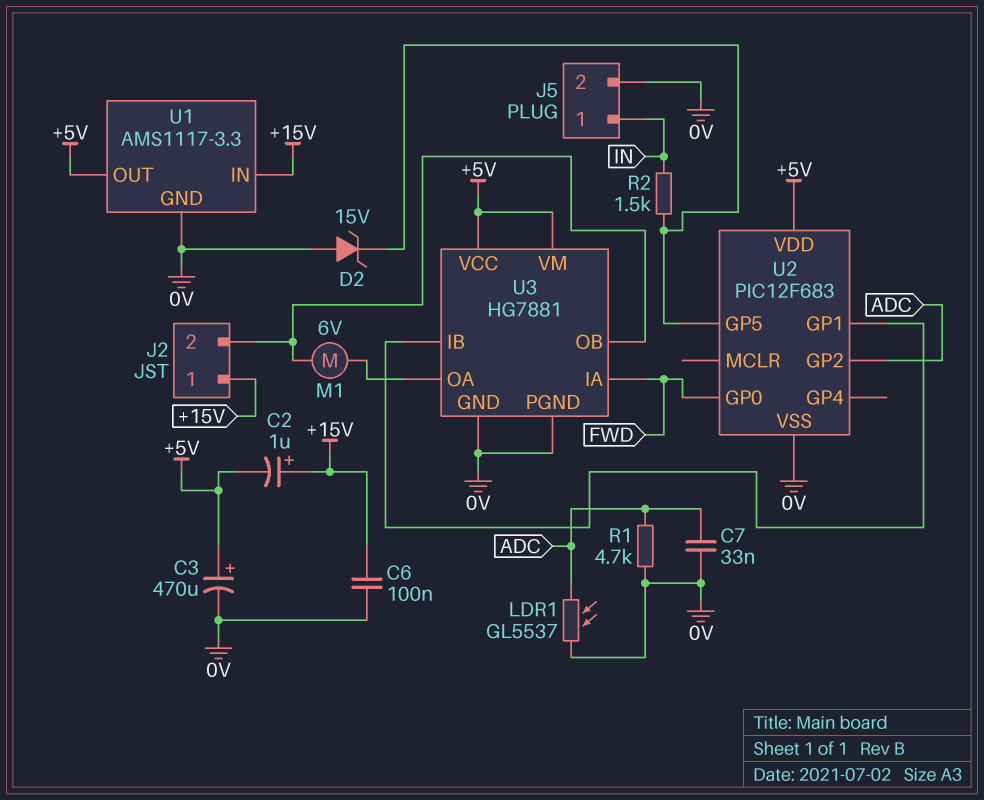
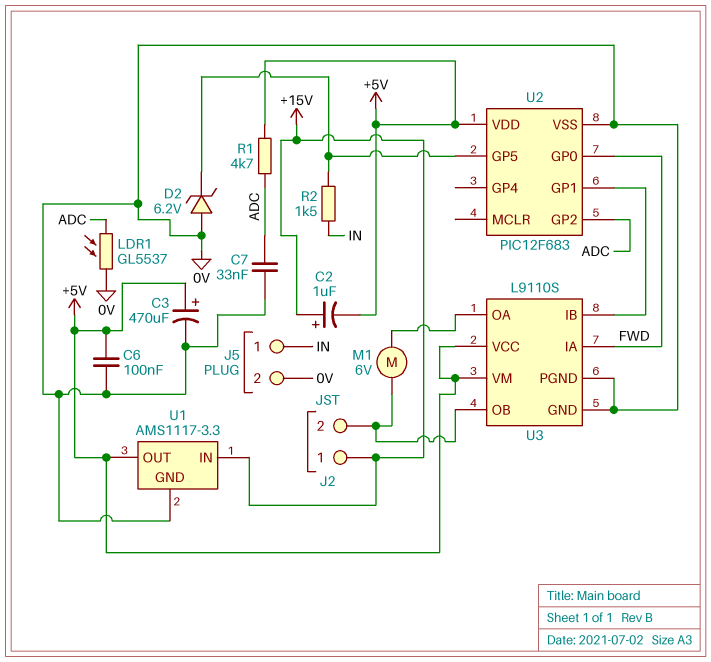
C6: 100nF (+15V, 0V) -> 100nF (+5V, 0V)
D2: zener 15V (A 0V, K U2/GP5) -> zener 6.2V (A 0V, K U2/GP5)
R1: 4.7k (0V, ADC) -> 4.7k (+5V, ADC)
U3: HG7881 -> L9110S

